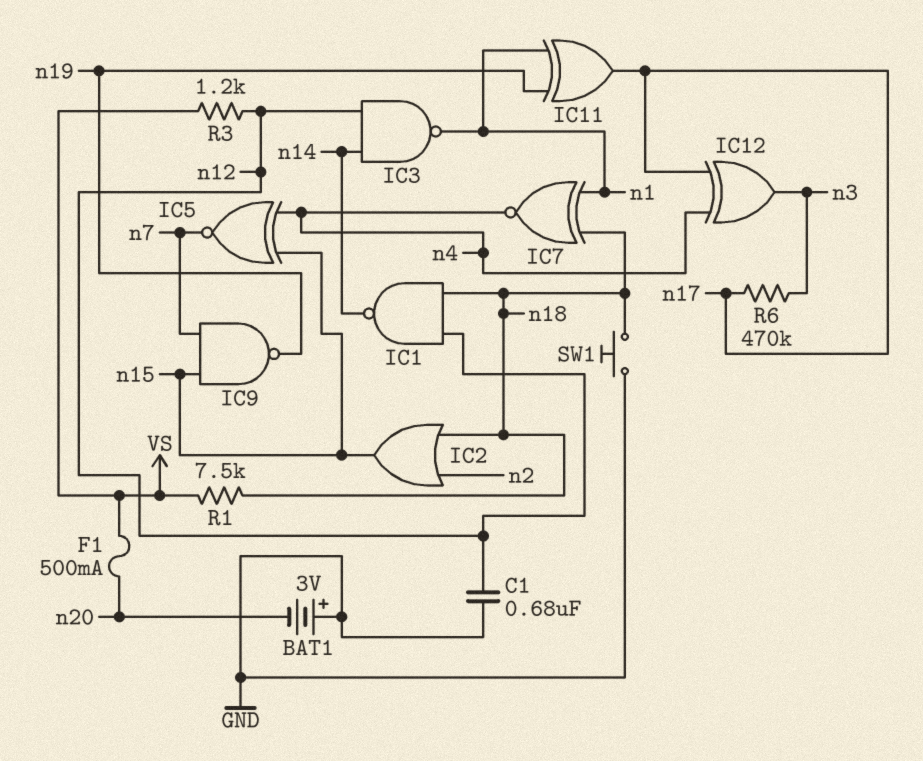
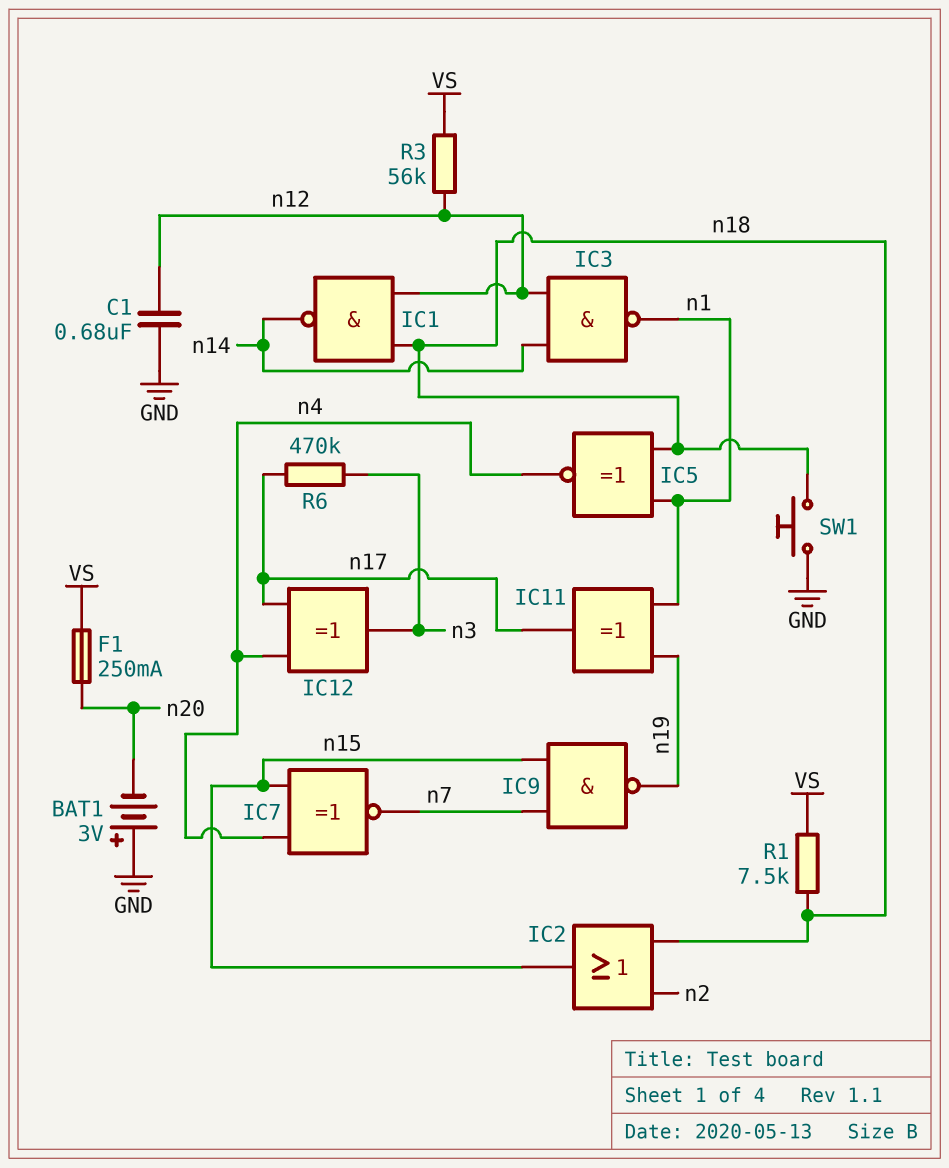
F1: 500mA (VS, n20) -> 250mA (VS, n20)
IC5: XNOR (in n4, in n15, out n7) -> XNOR (in n1, in n18, out n4)
IC7: XNOR (in n1, in n18, out n4) -> XNOR (in n4, in n15, out n7)
R3: 1.2k (VS, n12) -> 56k (VS, n12)

